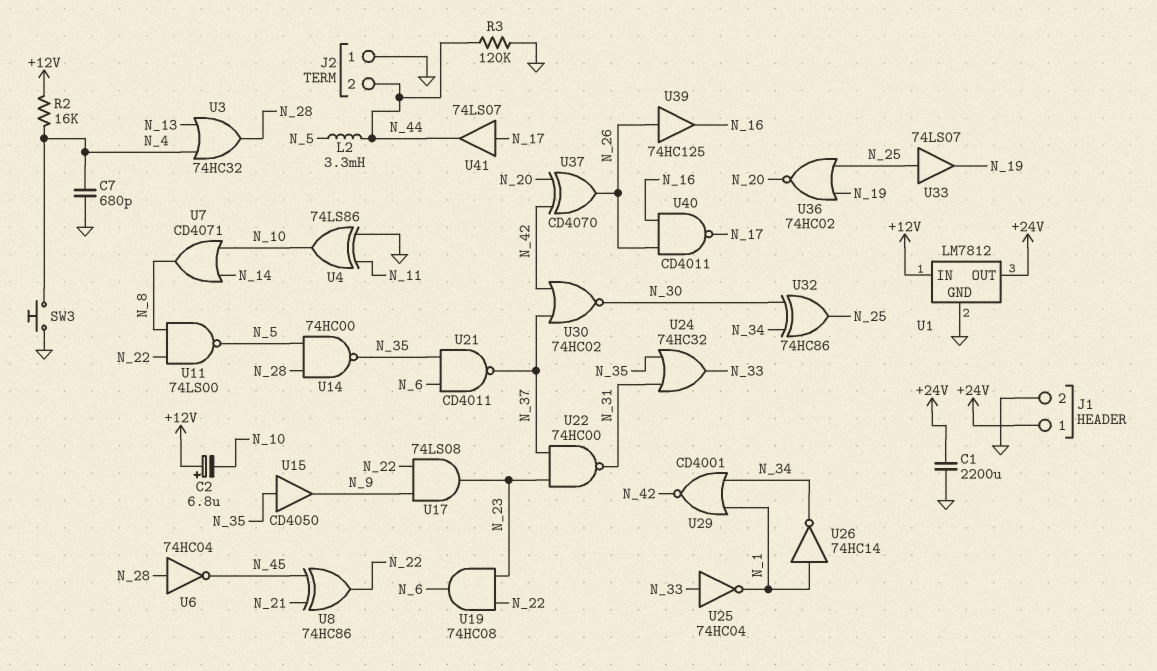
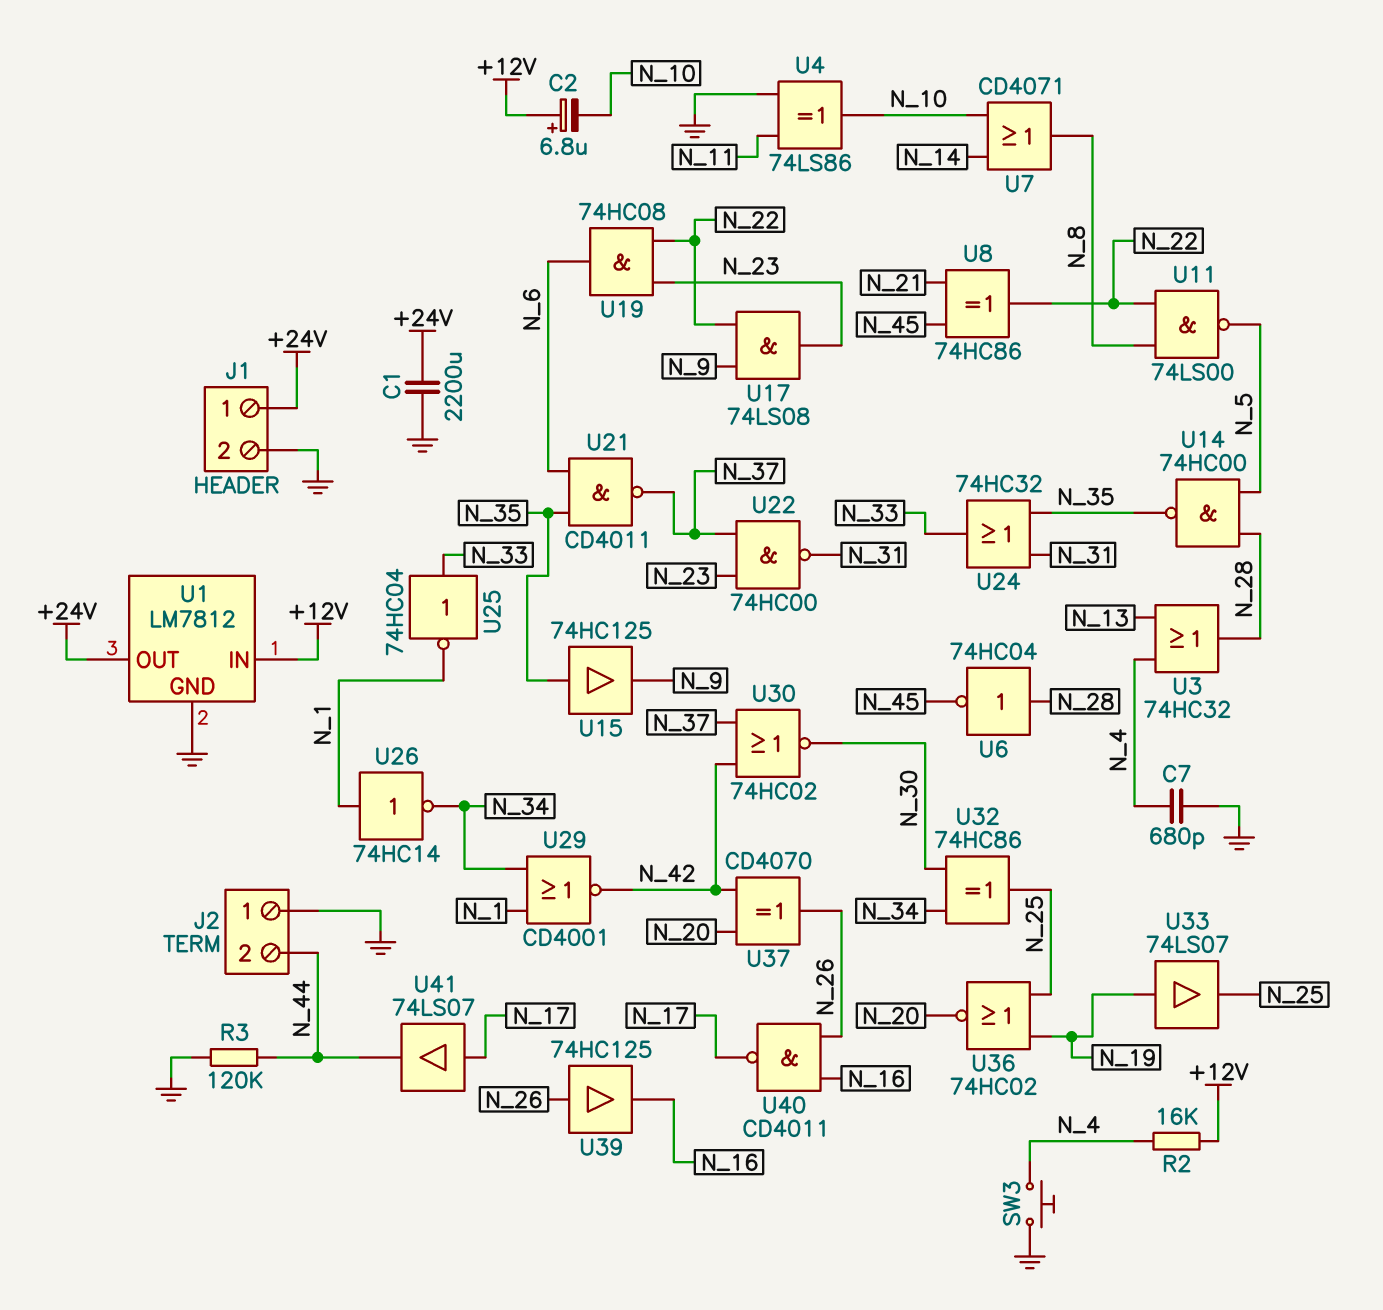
L2: 3.3mH (N_5, N_44) -> none
U15: buffer CD4050 (in N_35, out N_9) -> buffer 74HC125 (in N_35, out N_9)
U33: buffer 74LS07 (in N_25, out N_19) -> buffer 74LS07 (in N_19, out N_25)

